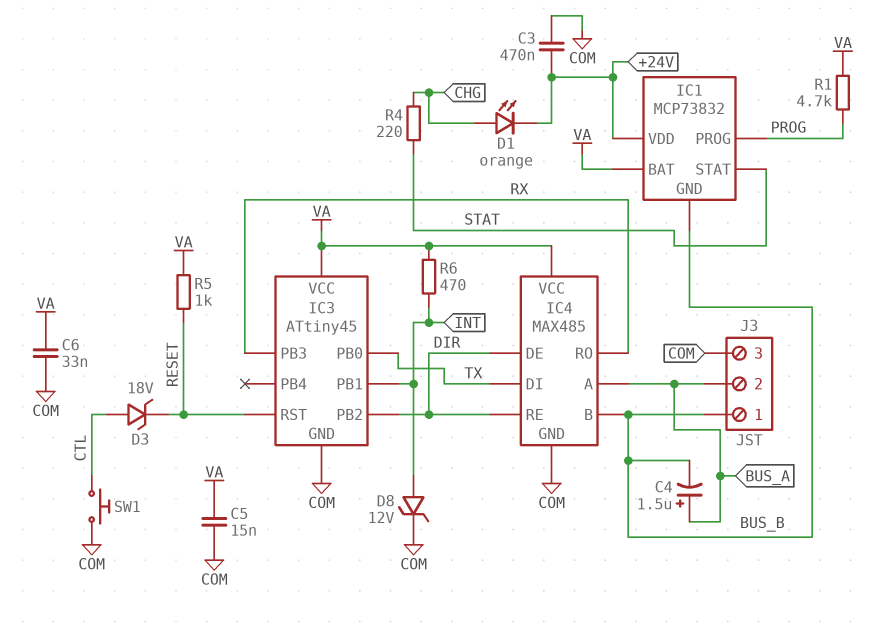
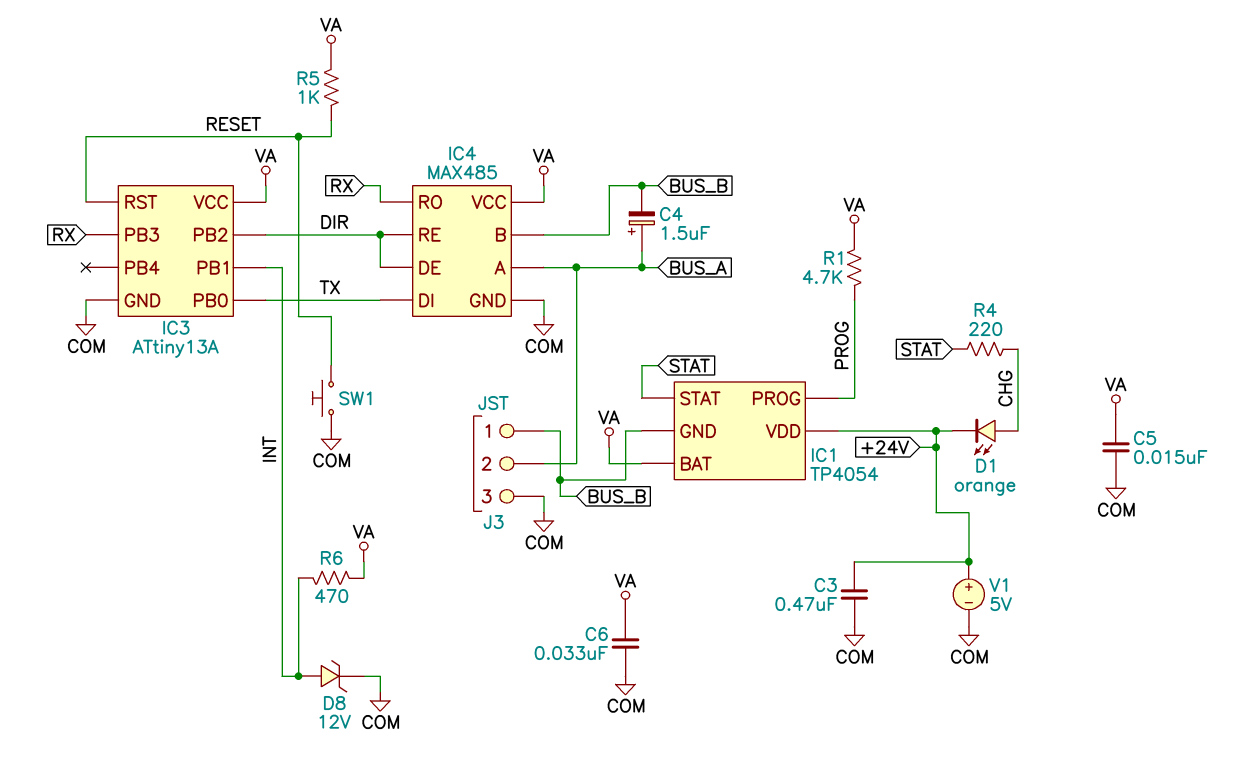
D3: zener 18V (A CTL, K RESET) -> none
IC1: MCP73832 -> TP4054
IC3: ATtiny45 -> ATtiny13A
SW1: button (COM, CTL) -> button (COM, RESET)
V1: none -> 5V (plus +24V, minus COM)

